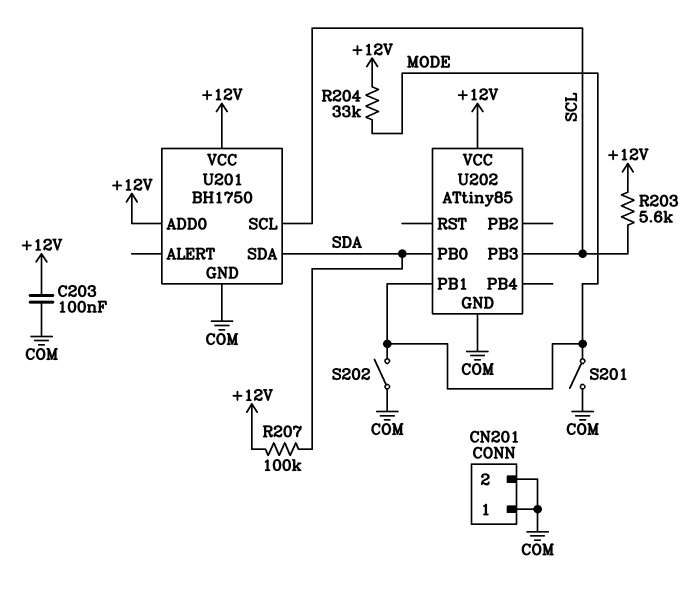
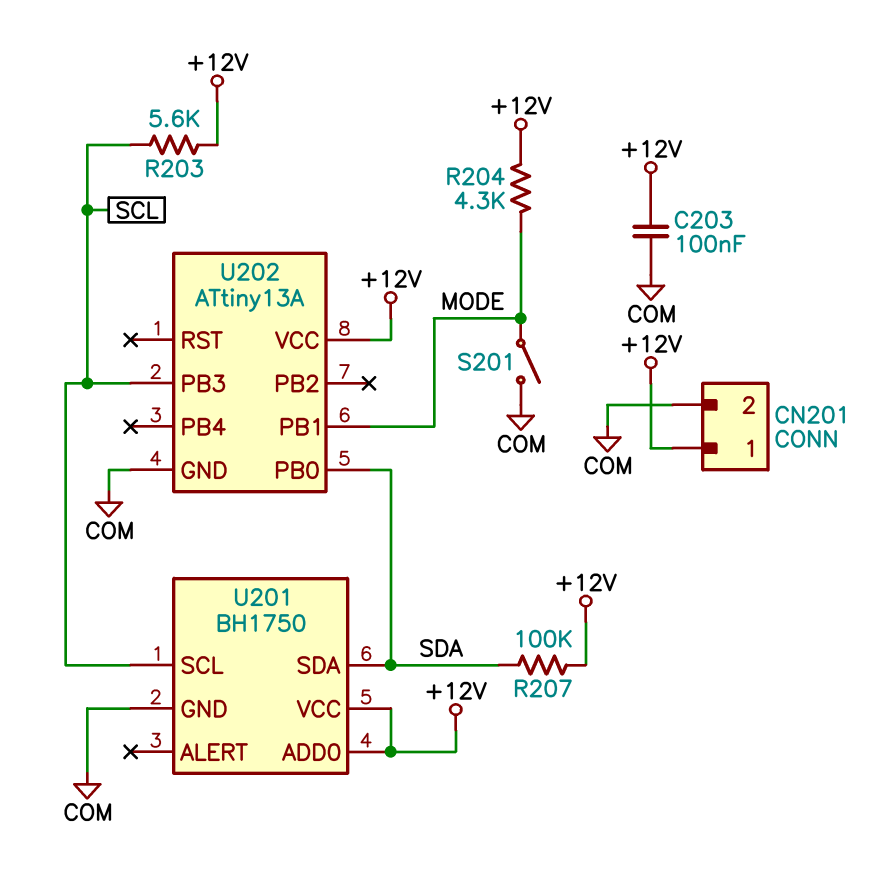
CN201 pin 1: COM -> +12V
R204: 33k (+12V, MODE) -> 4.3k (+12V, MODE)
S202: switch (COM, MODE) -> none
U202: ATtiny85 -> ATtiny13A

